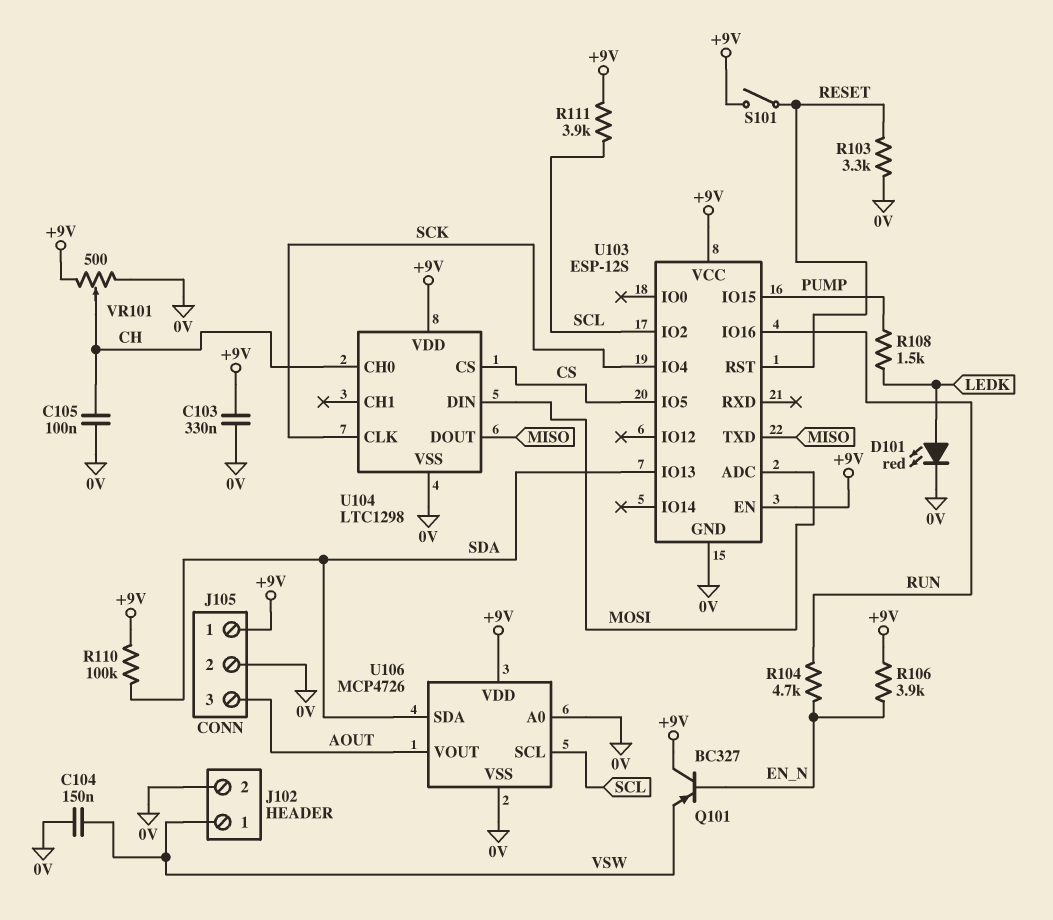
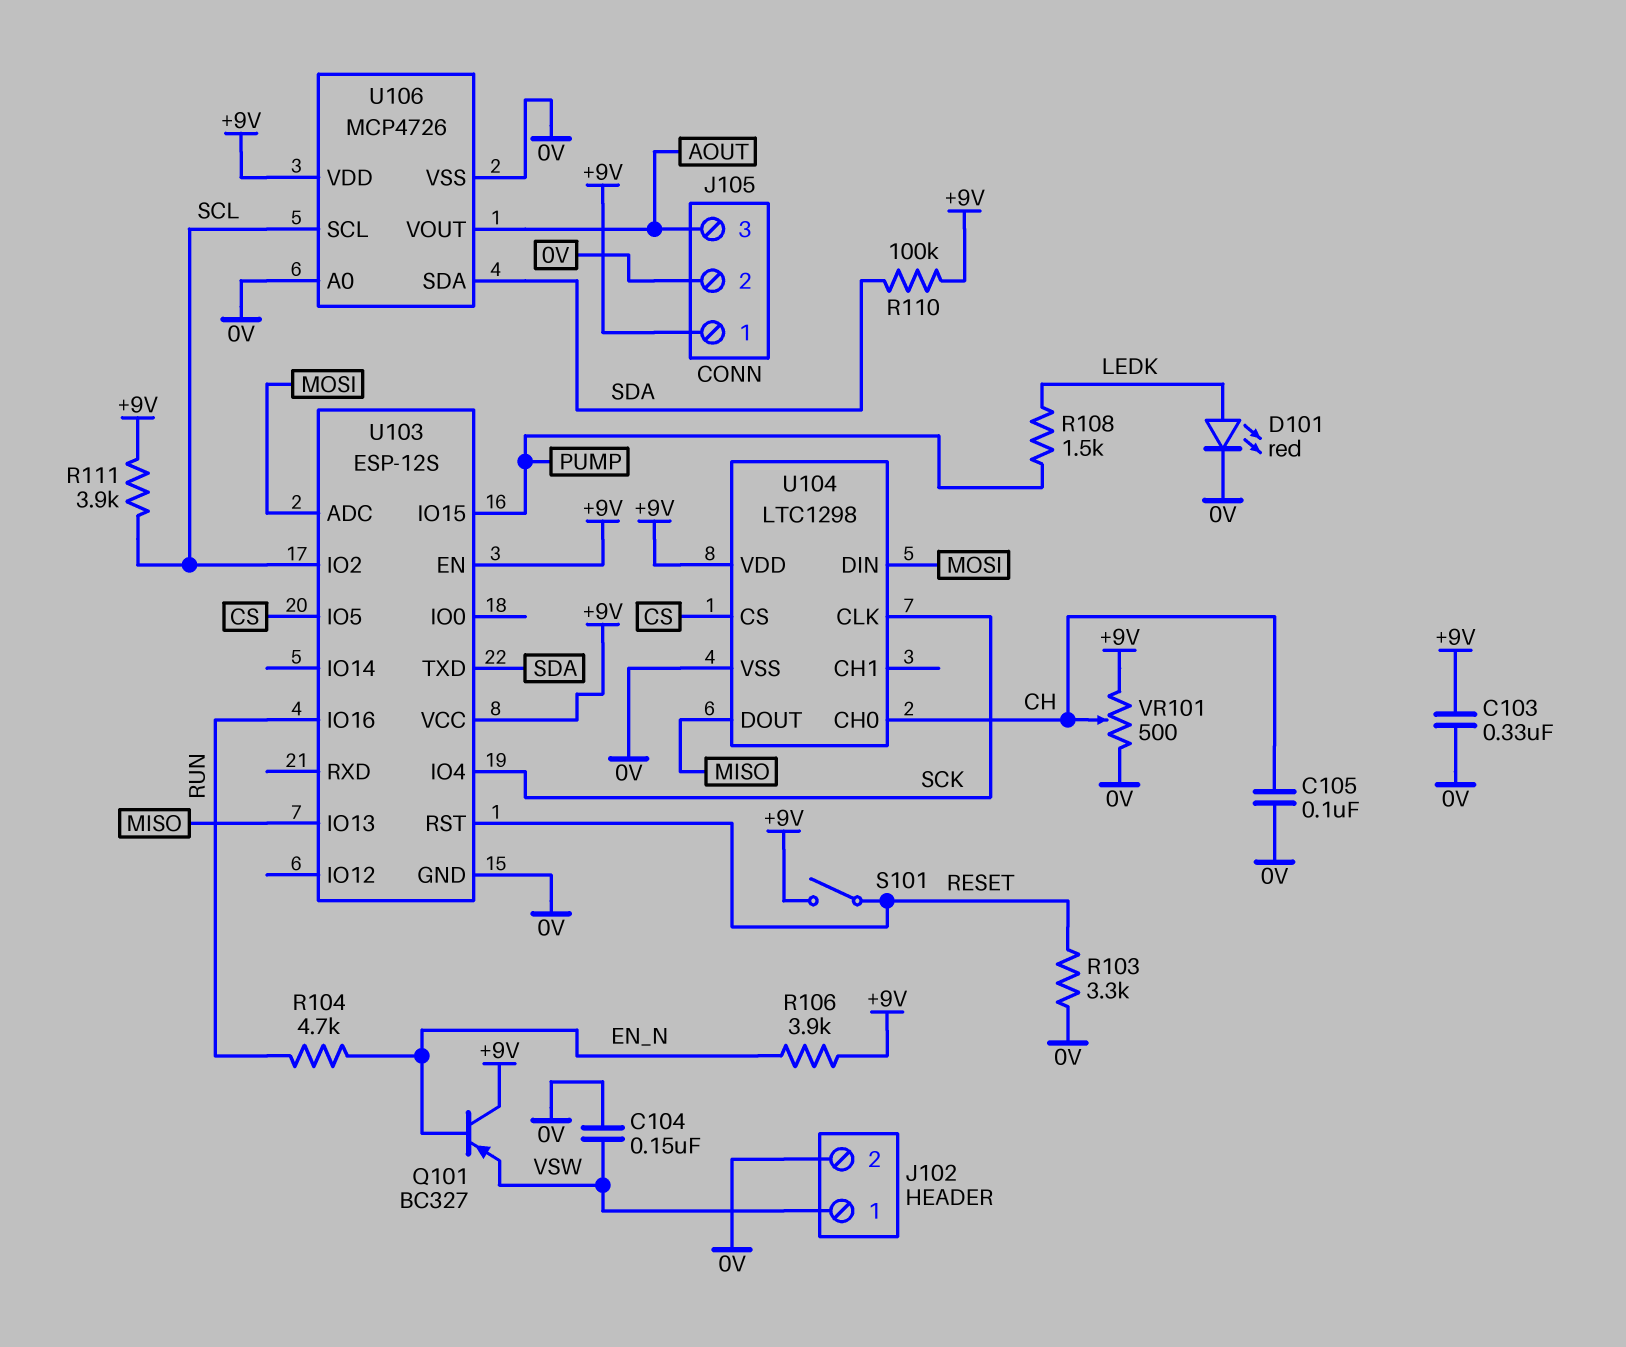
U103 pin IO13: SDA -> MISO
U103 pin TXD: MISO -> SDA

